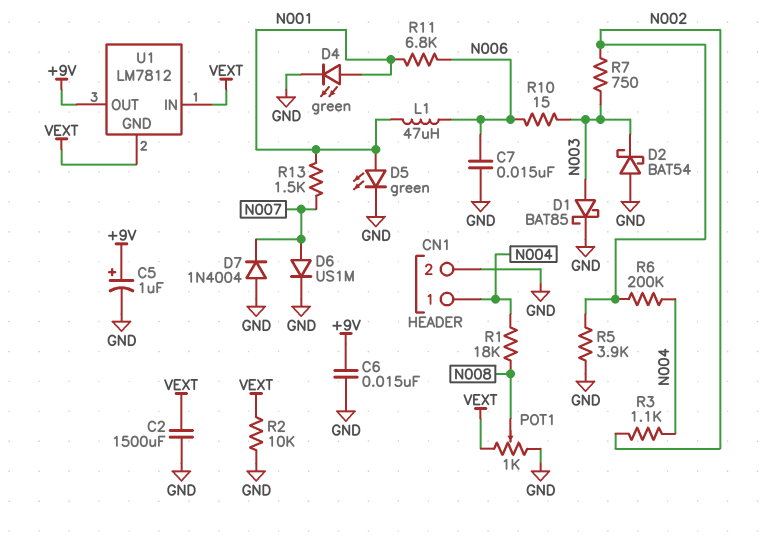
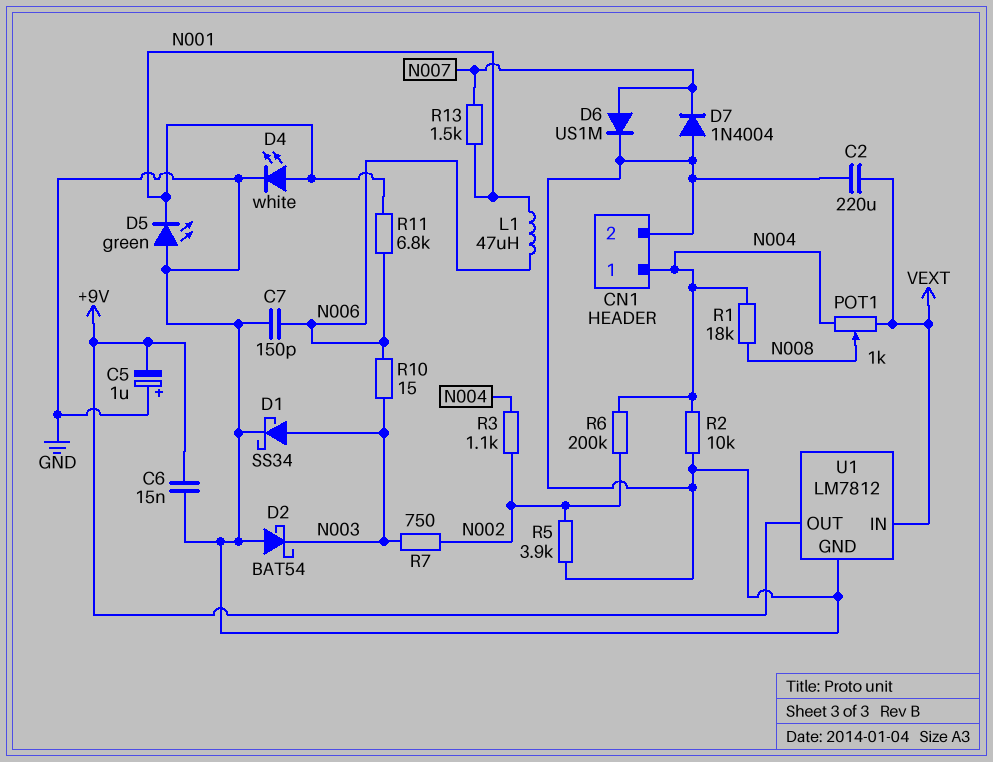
C2: 1500uF (GND, VEXT) -> 220uF (GND, VEXT)
C5: 1uF (plus +9V, minus GND) -> 1uF (plus GND, minus +9V)
C7: 15nF (GND, N006) -> 150pF (GND, N006)
D1: schottky BAT85 (A N003, K GND) -> schottky SS34 (A N003, K GND)
D4: LED green (A N001, K GND) -> LED white (A N001, K GND)
D5: LED green (A N001, K GND) -> LED green (A GND, K N001)
POT1: 1k (GND, VEXT, wiper N008) -> 1k (N004, VEXT, wiper N008)
R2: 10k (GND, VEXT) -> 10k (GND, N004)
U1 pin GND: VEXT -> GND

